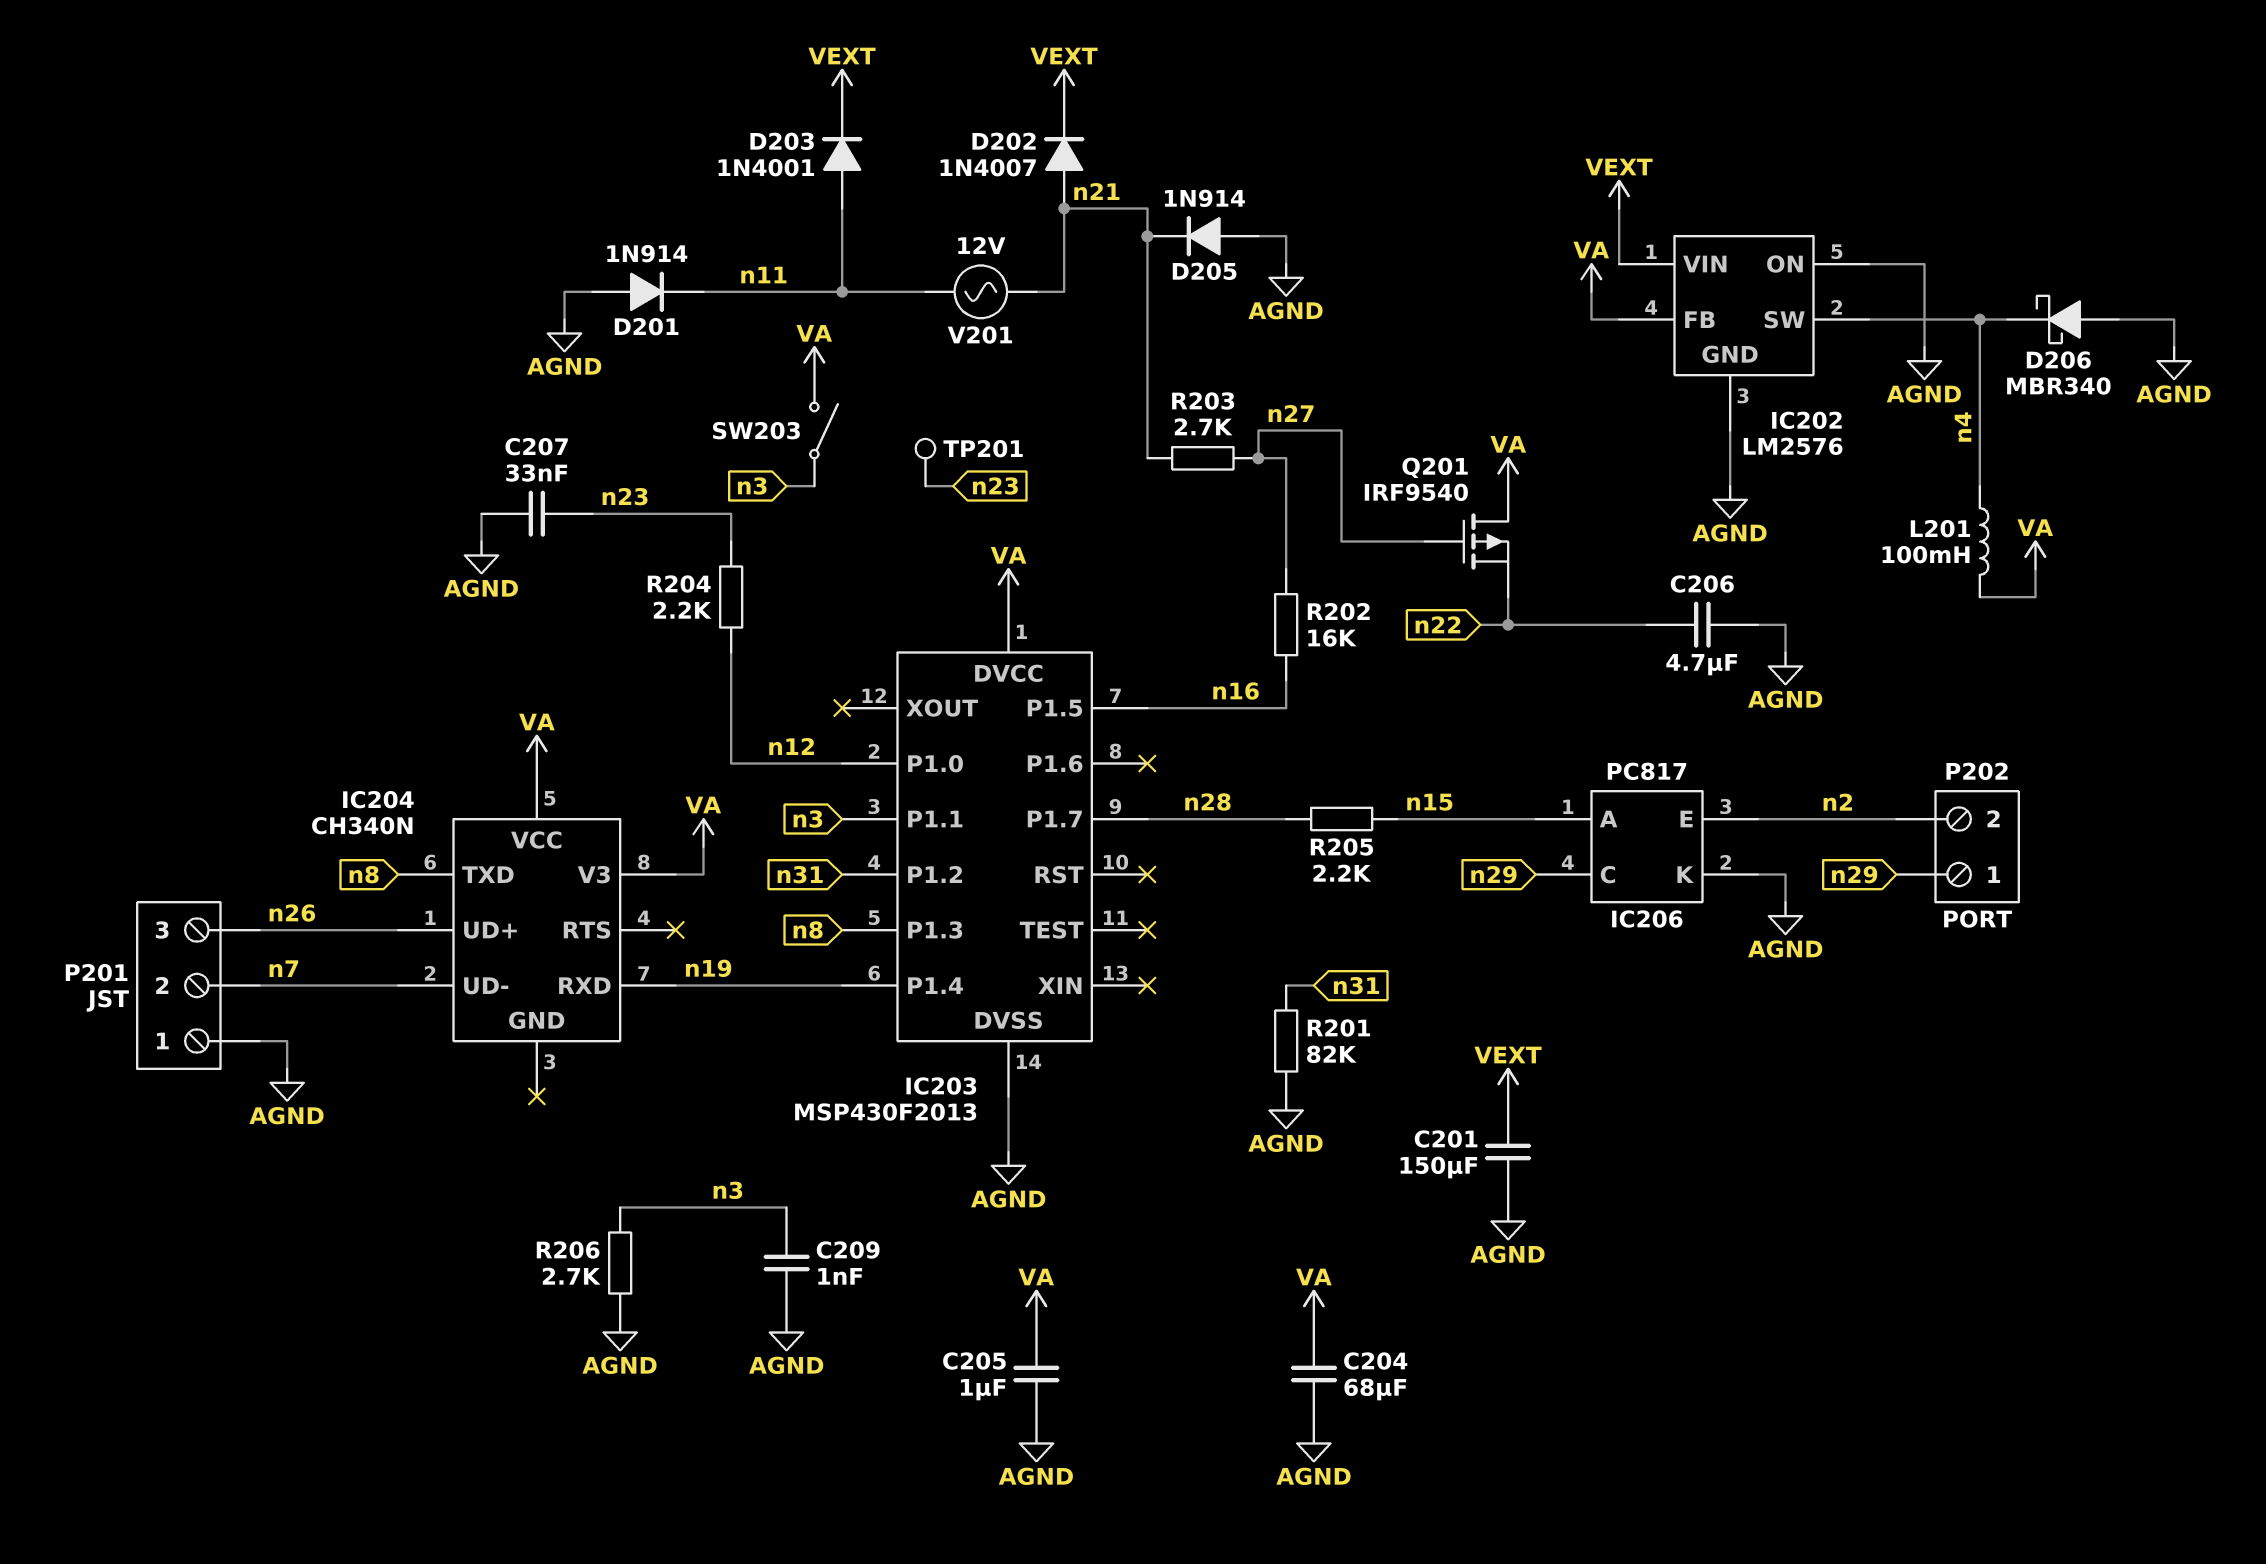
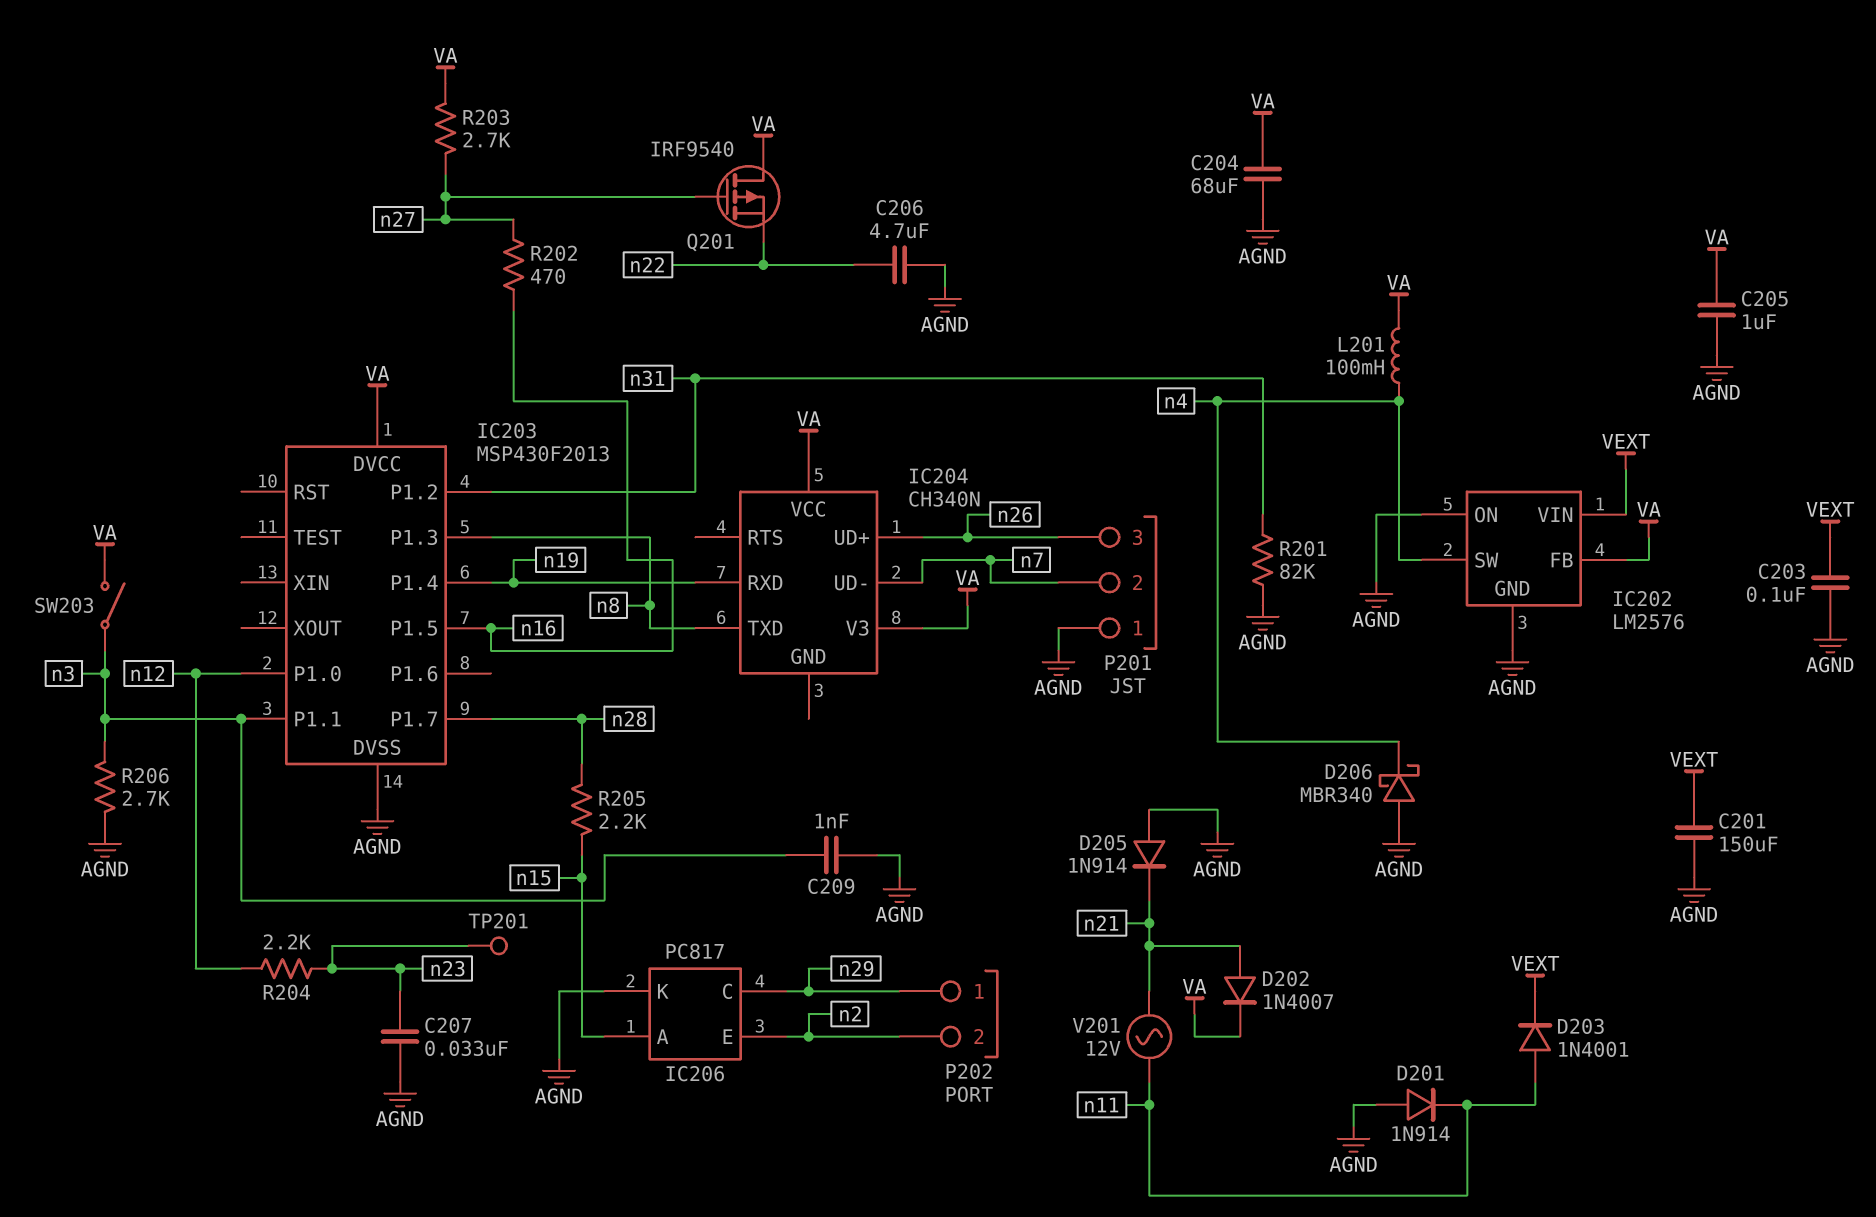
C203: none -> 100nF (AGND, VEXT)
D202: diode 1N4007 (A n21, K VEXT) -> diode 1N4007 (A n21, K VA)
R202: 16k (n16, n27) -> 470 (n16, n27)
R203: 2.7k (n21, n27) -> 2.7k (VA, n27)

